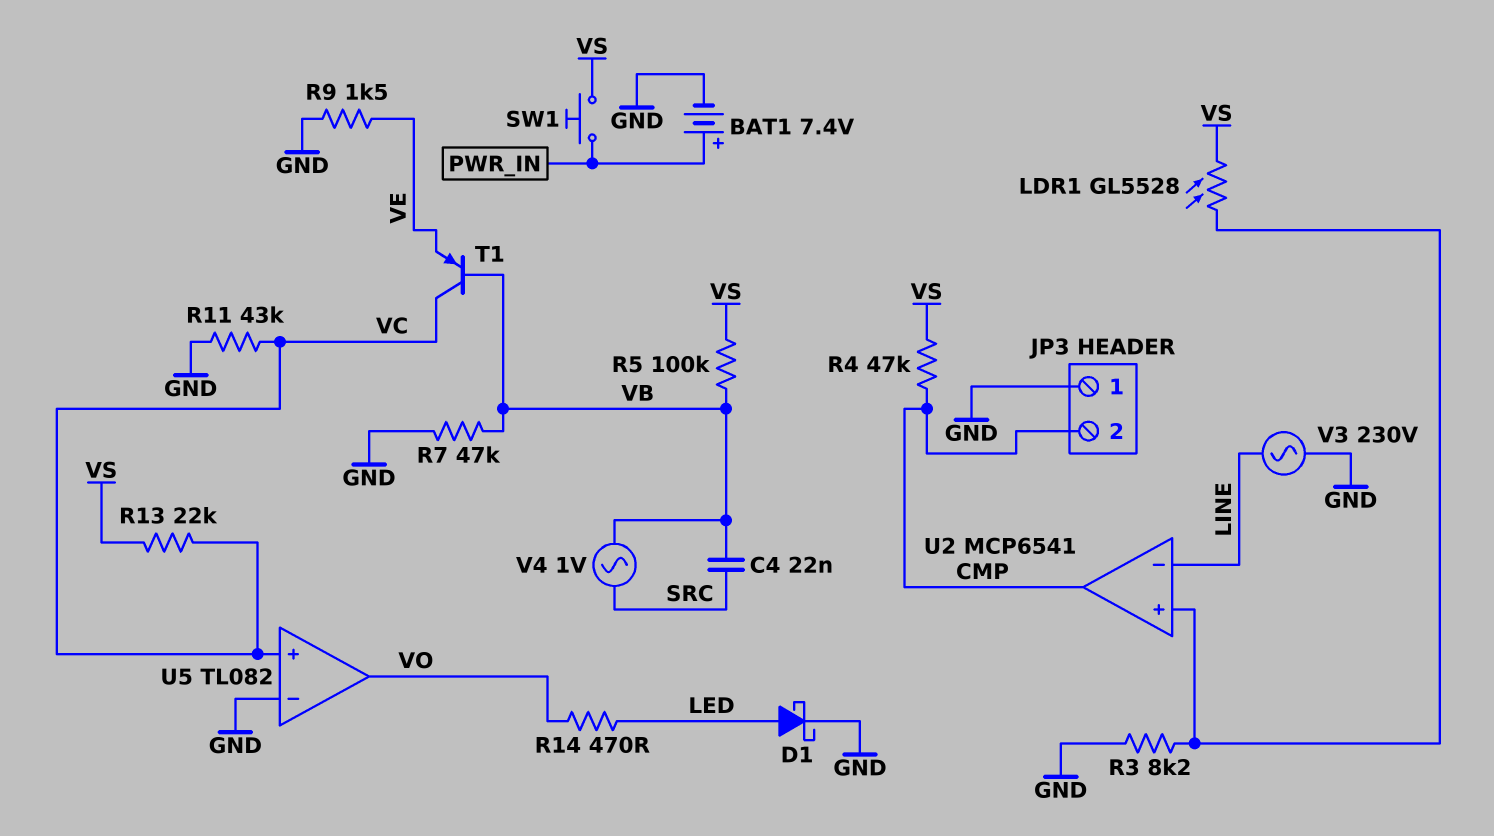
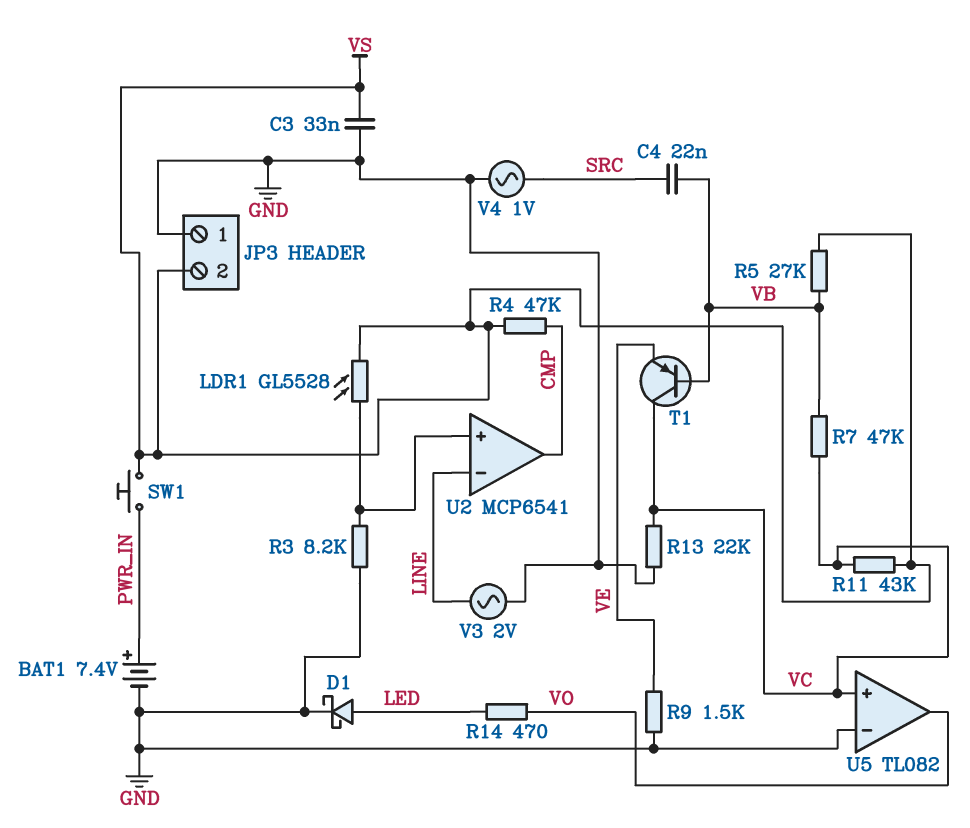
C3: none -> 33nF (GND, VS)
JP3 pin 2: CMP -> VS
R5: 100k (VB, VS) -> 27k (VB, VS)
R7: 47k (GND, VB) -> 47k (VB, VC)
R11: 43k (GND, VC) -> 43k (VC, VS)
R13: 22k (VC, VS) -> 22k (GND, VC)
V3: AC 230V (GND, LINE) -> AC 2V (GND, LINE)
V4: AC 1V (SRC, VB) -> AC 1V (GND, SRC)

